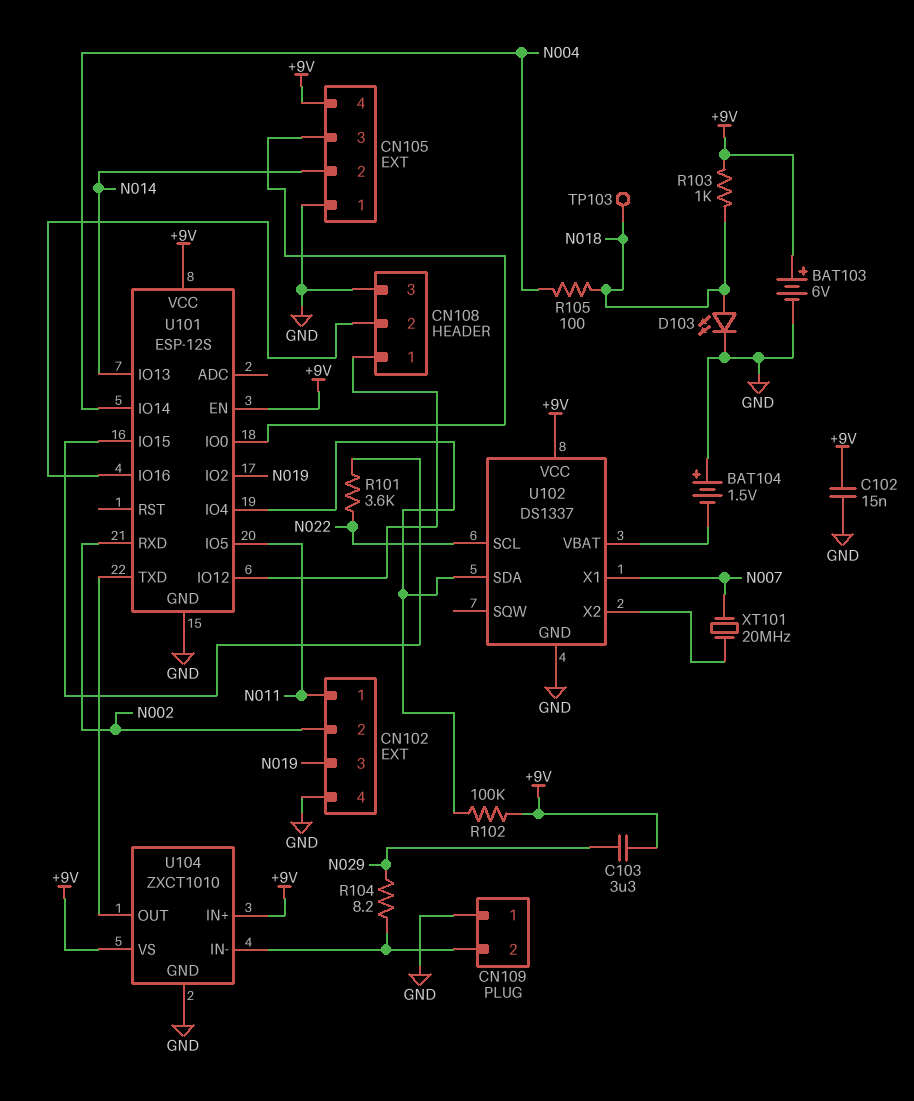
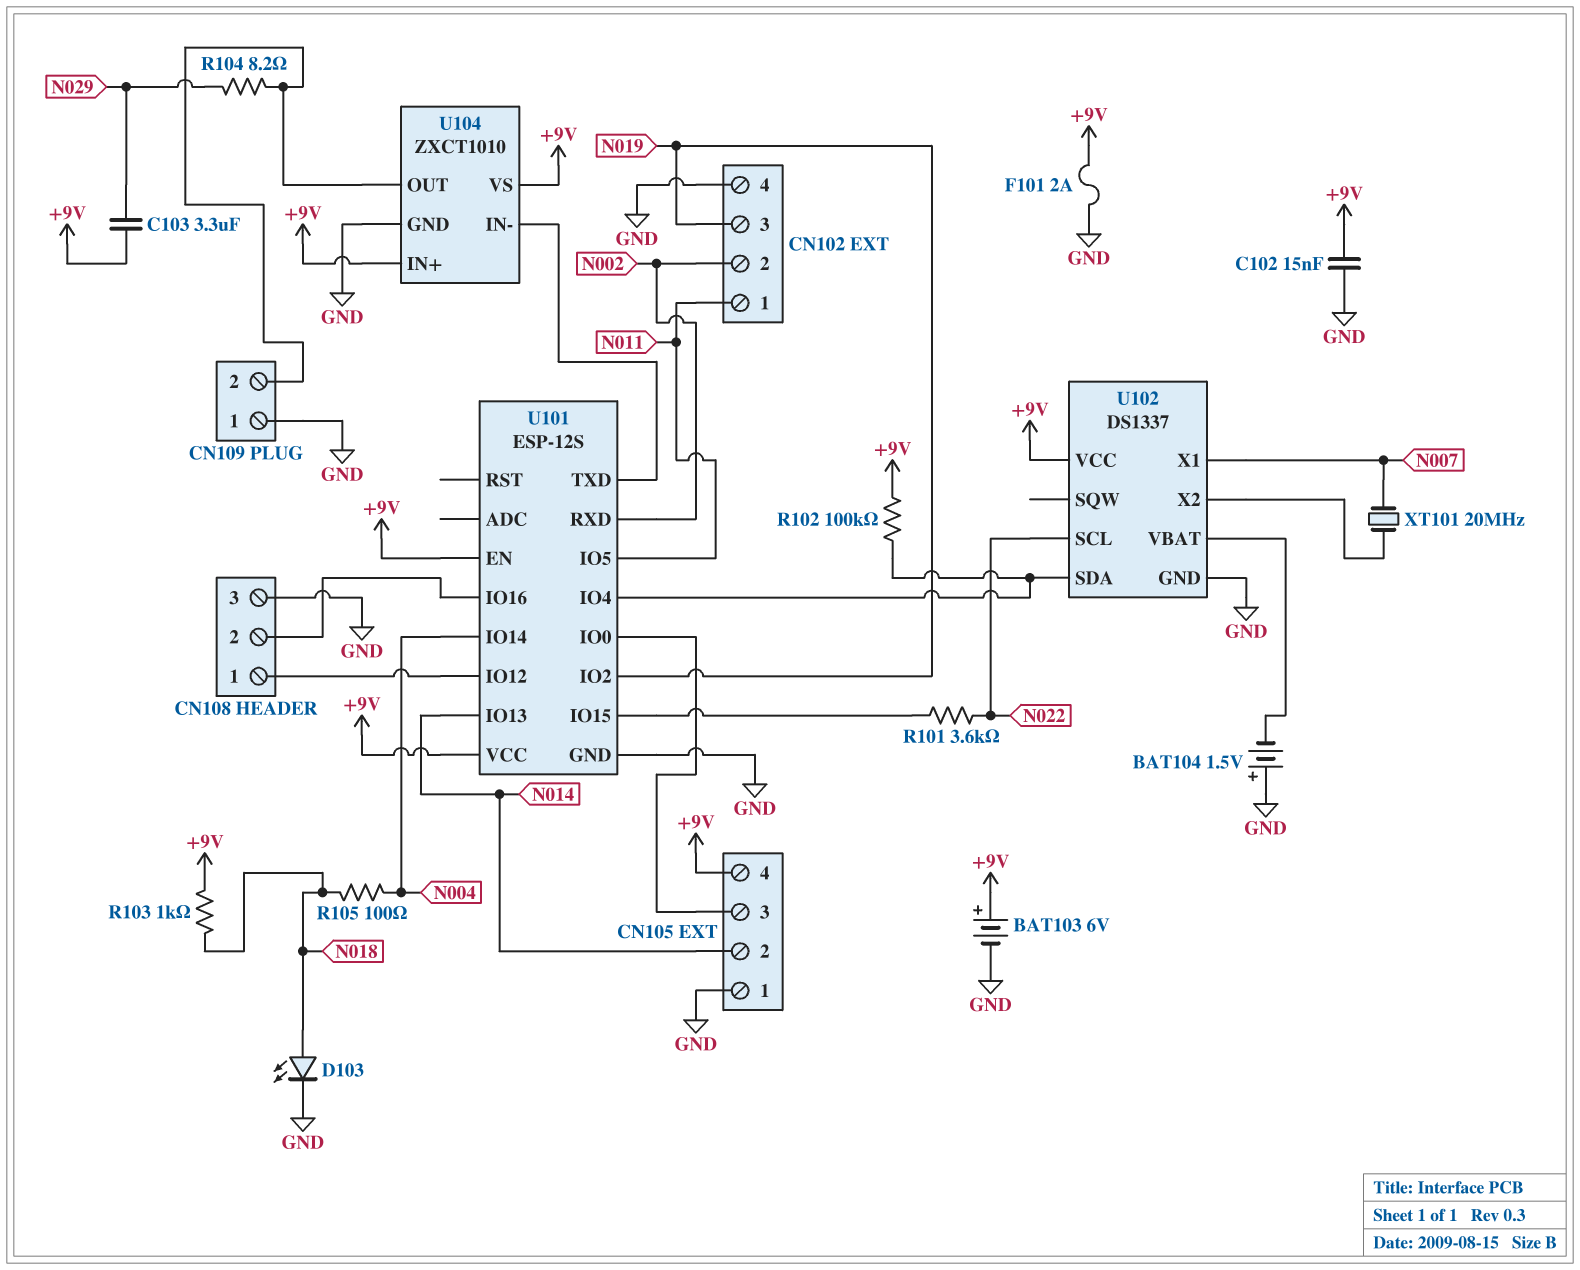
F101: none -> 2A (+9V, GND)
TP103: test point (N018) -> none
U104 pin IN-: CN109/2 -> U101/TXD
U104 pin OUT: U101/TXD -> CN109/2

